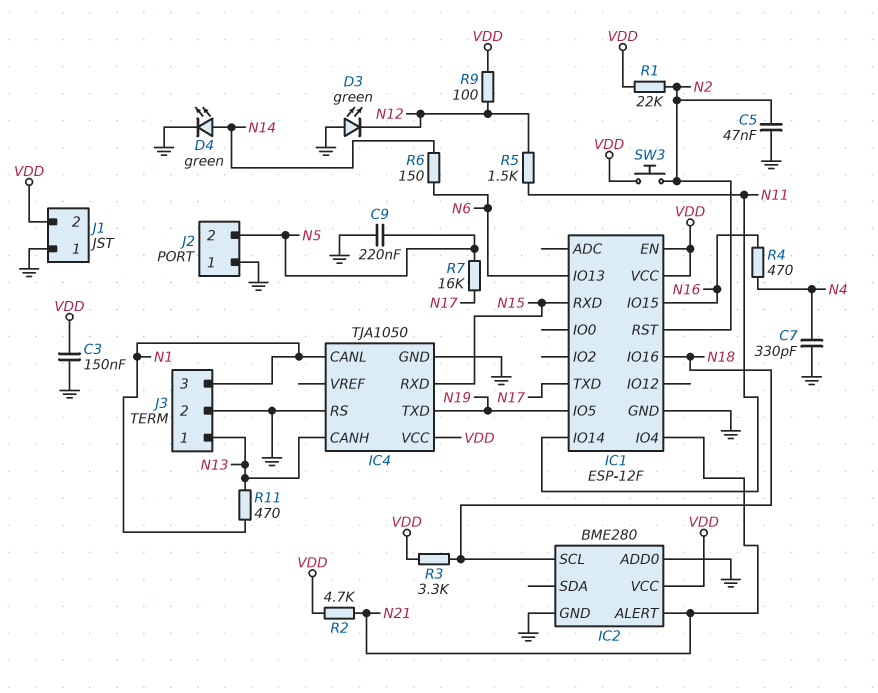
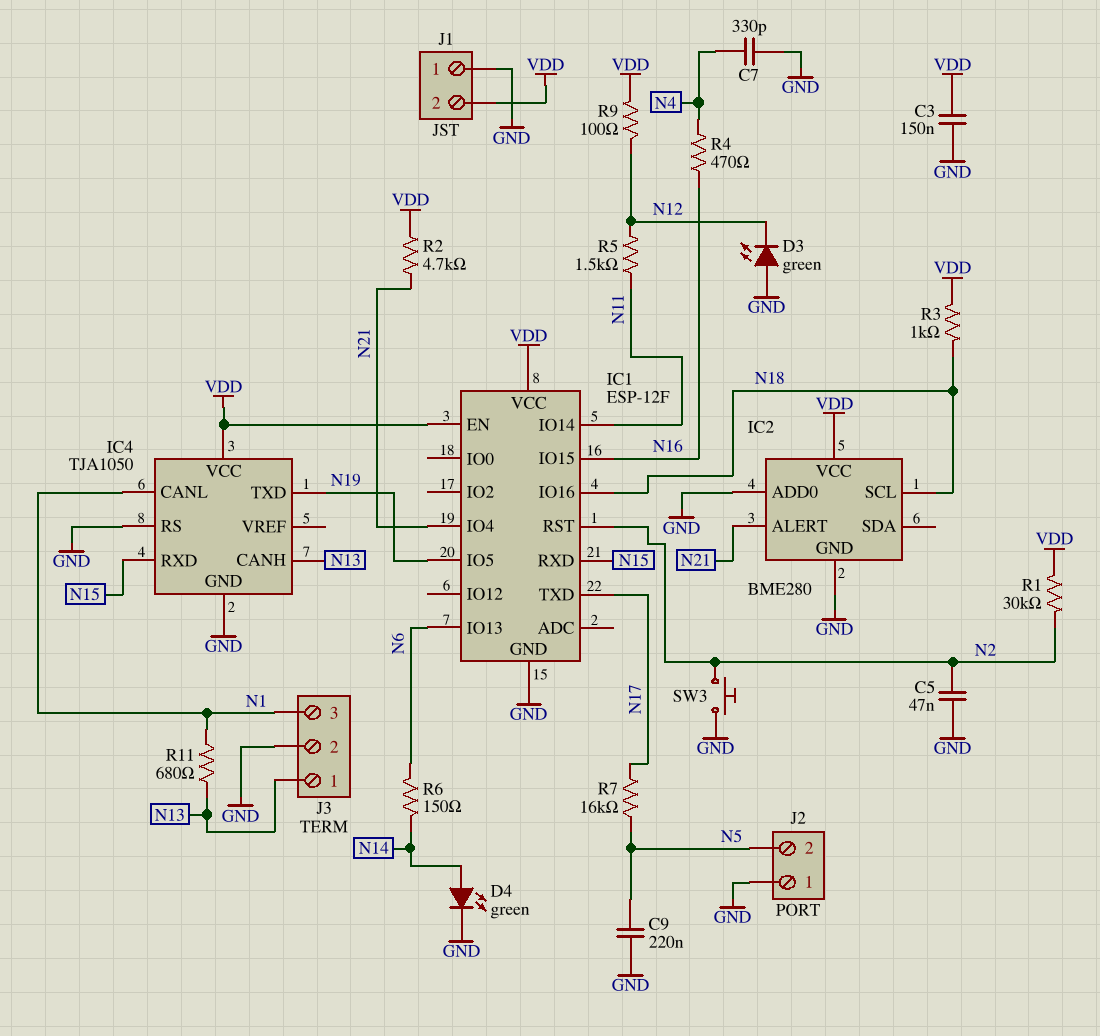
R1: 22k (N2, VDD) -> 30k (N2, VDD)
R3: 3.3k (N18, VDD) -> 1k (N18, VDD)
R11: 470 (N1, N13) -> 680 (N1, N13)
SW3: button (N2, VDD) -> button (GND, N2)

